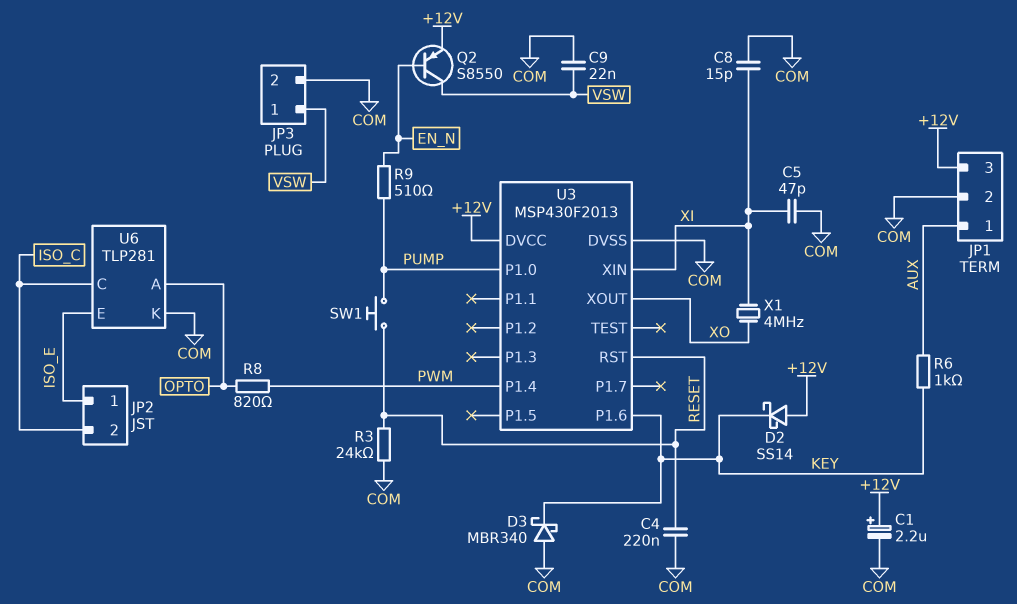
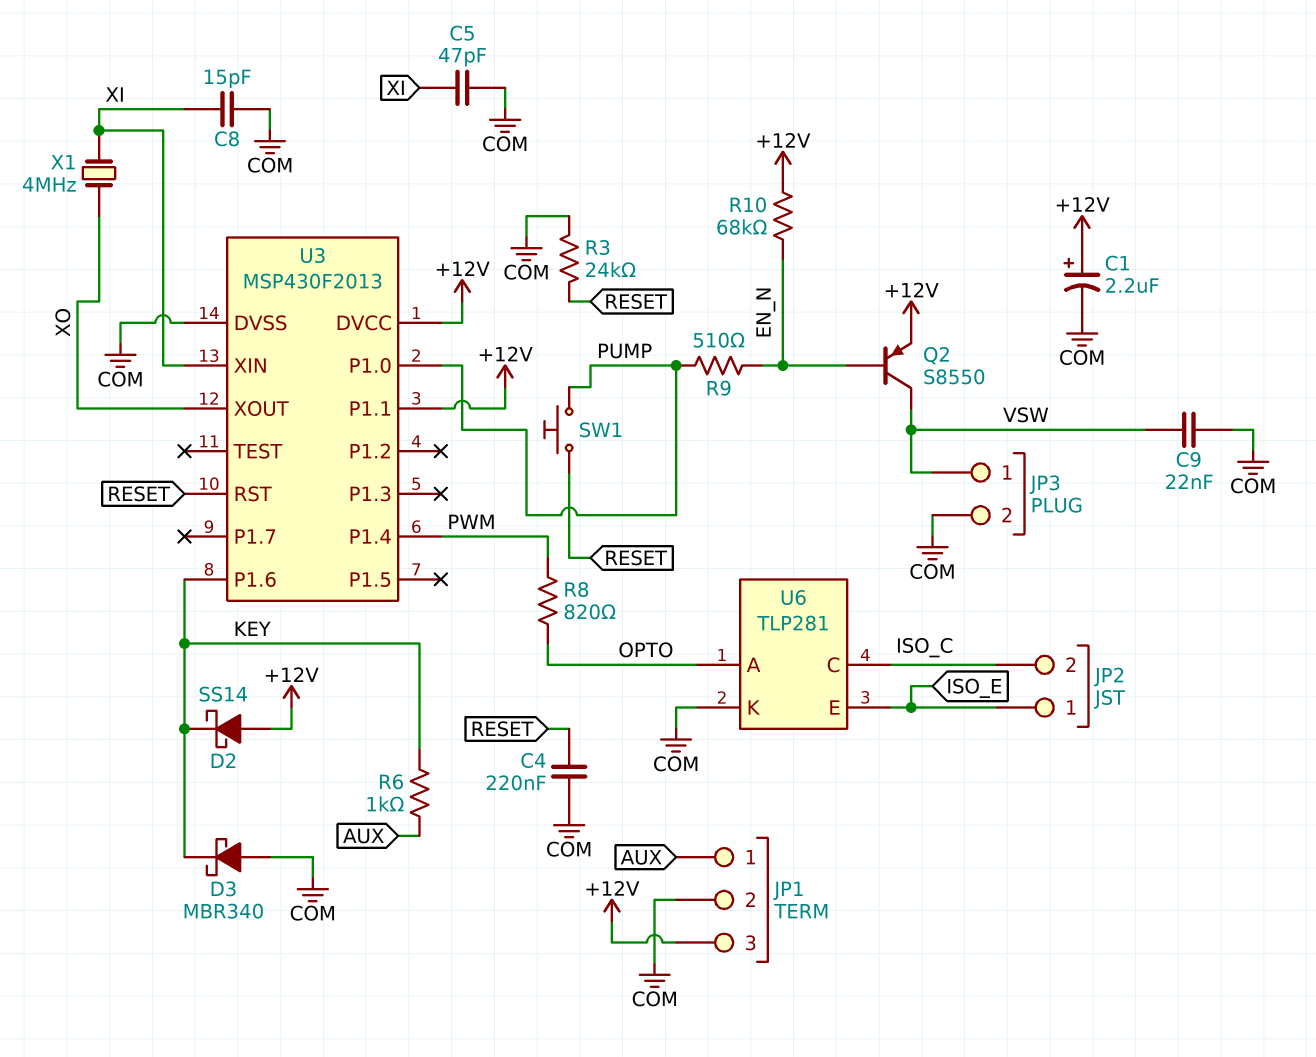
R10: none -> 68k (+12V, EN_N)
U3 pin P1.1: none -> +12V

